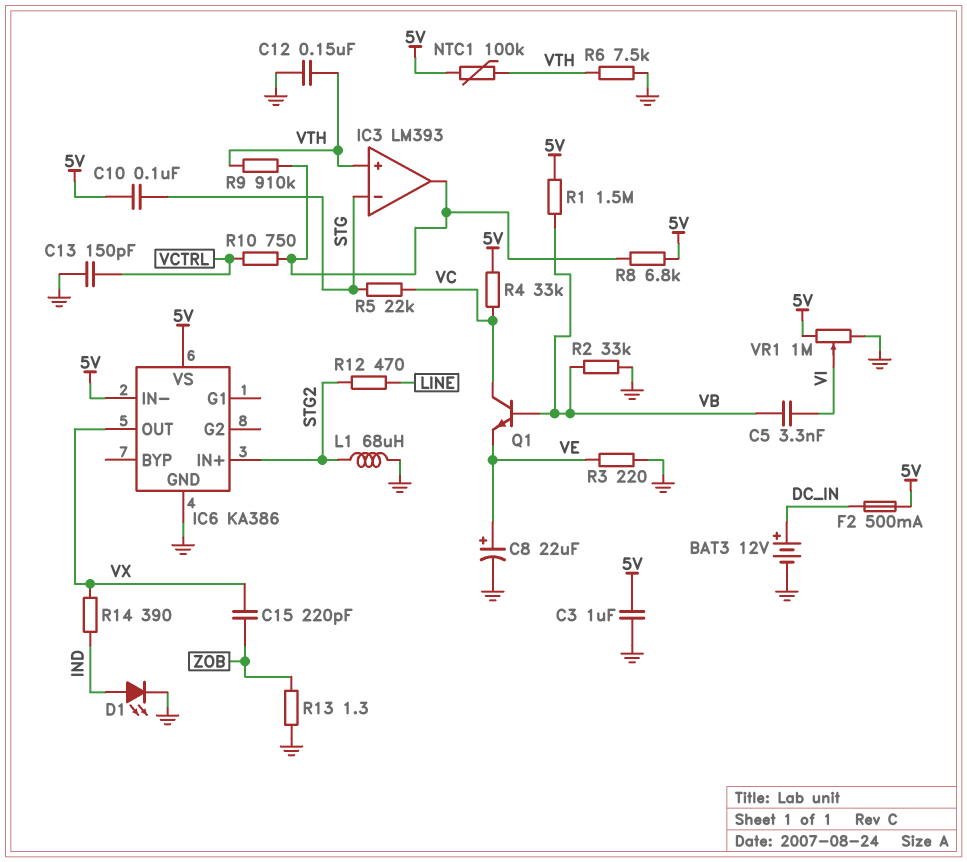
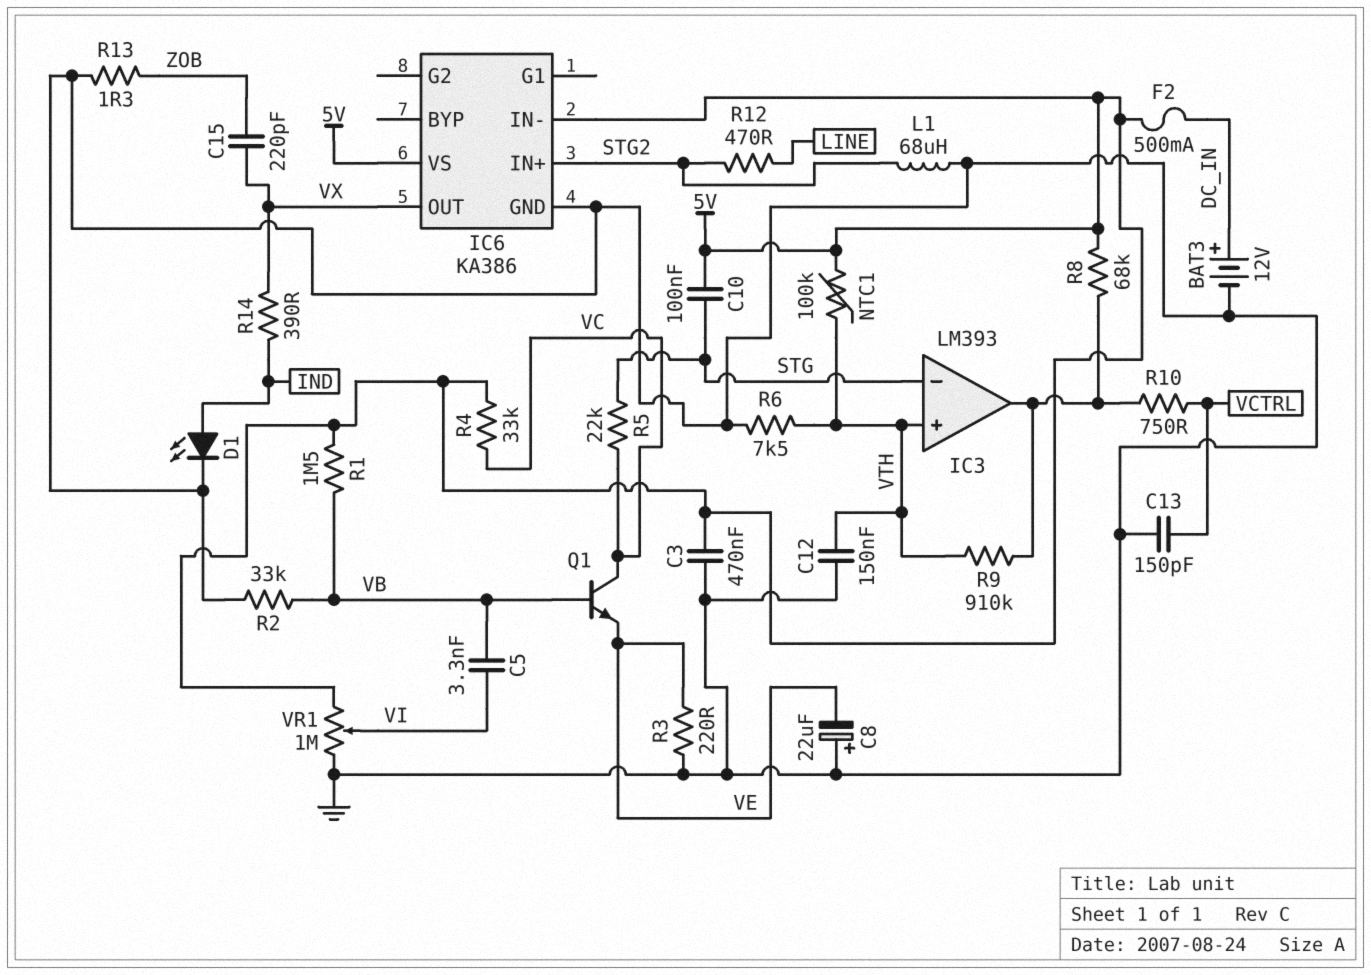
C3: 1uF (5V, GND) -> 470nF (5V, GND)
C8: 22uF (plus VE, minus GND) -> 22uF (plus GND, minus VE)
R8: 6.8k (5V, IC3/out) -> 68k (5V, IC3/out)

